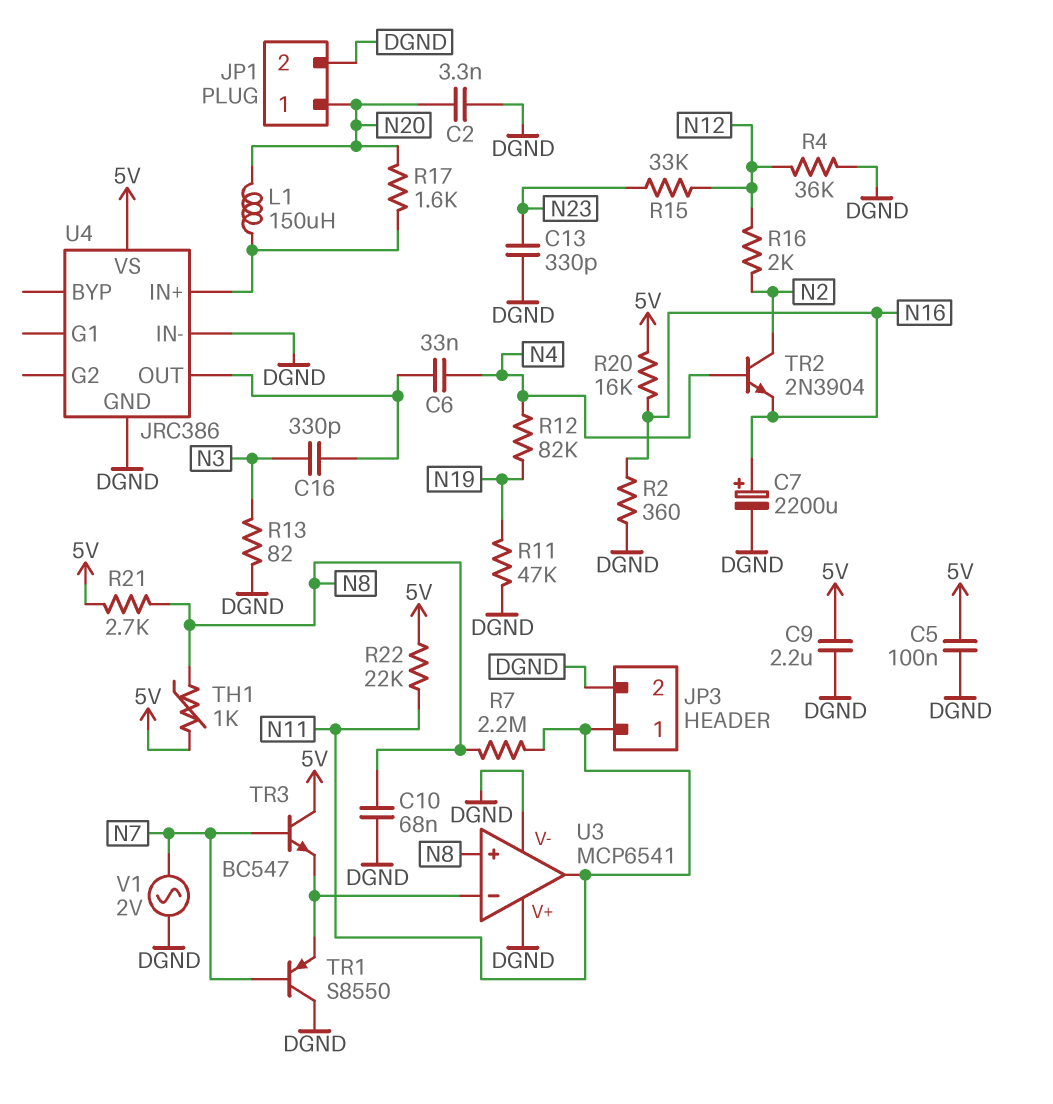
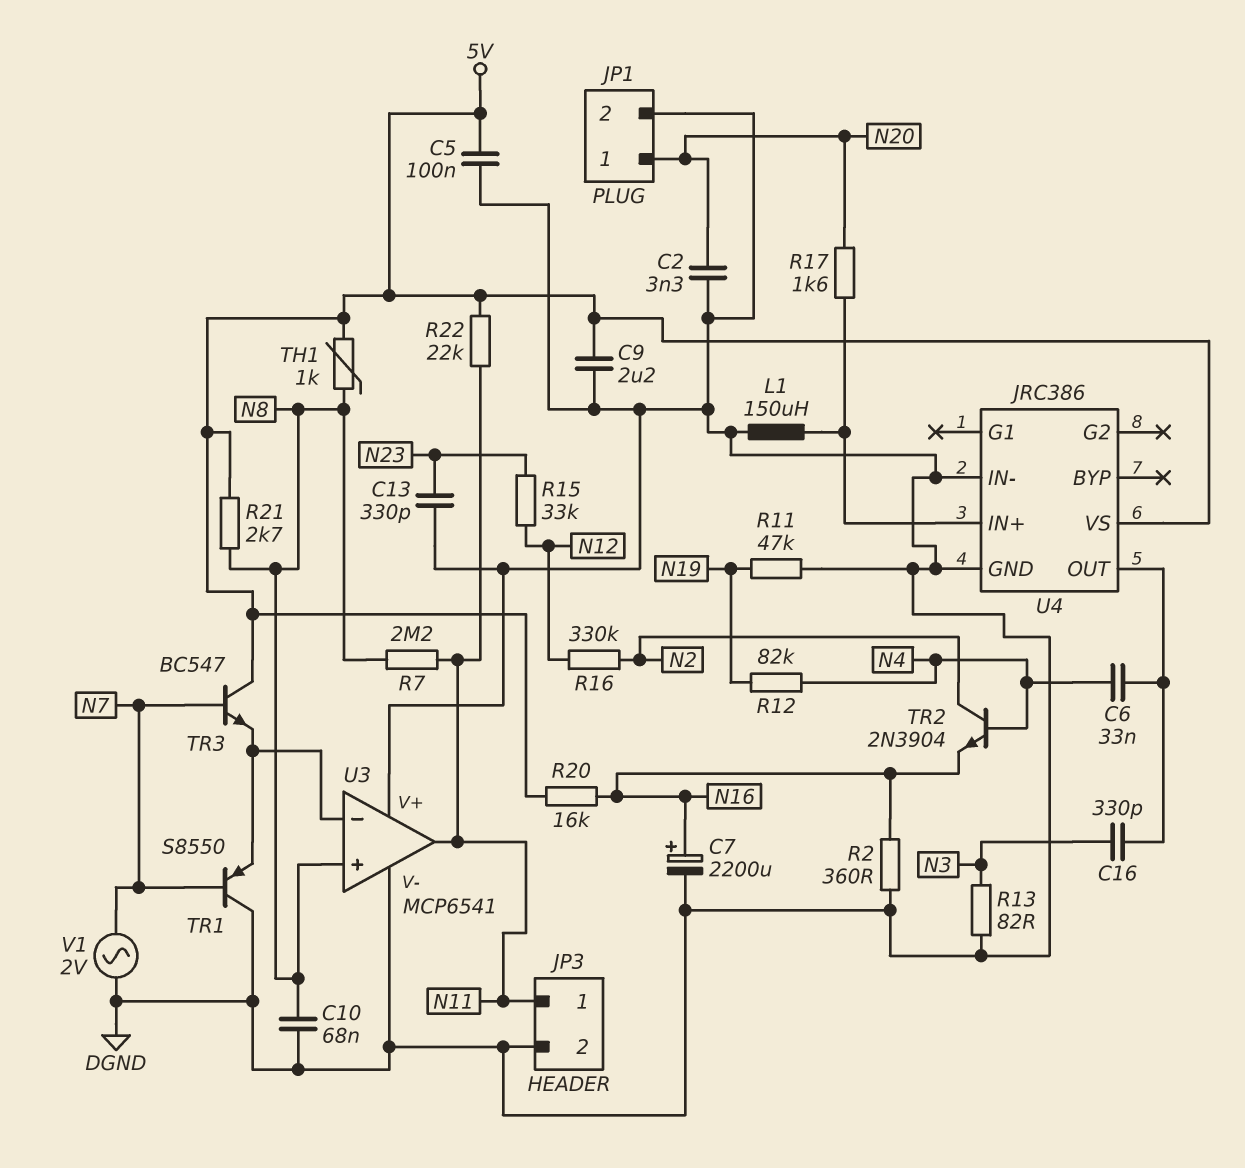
L1: 150uH (N20, U4/IN+) -> 150uH (DGND, U4/IN+)
R4: 36k (DGND, N12) -> none
R16: 2k (N2, N12) -> 330k (N2, N12)

